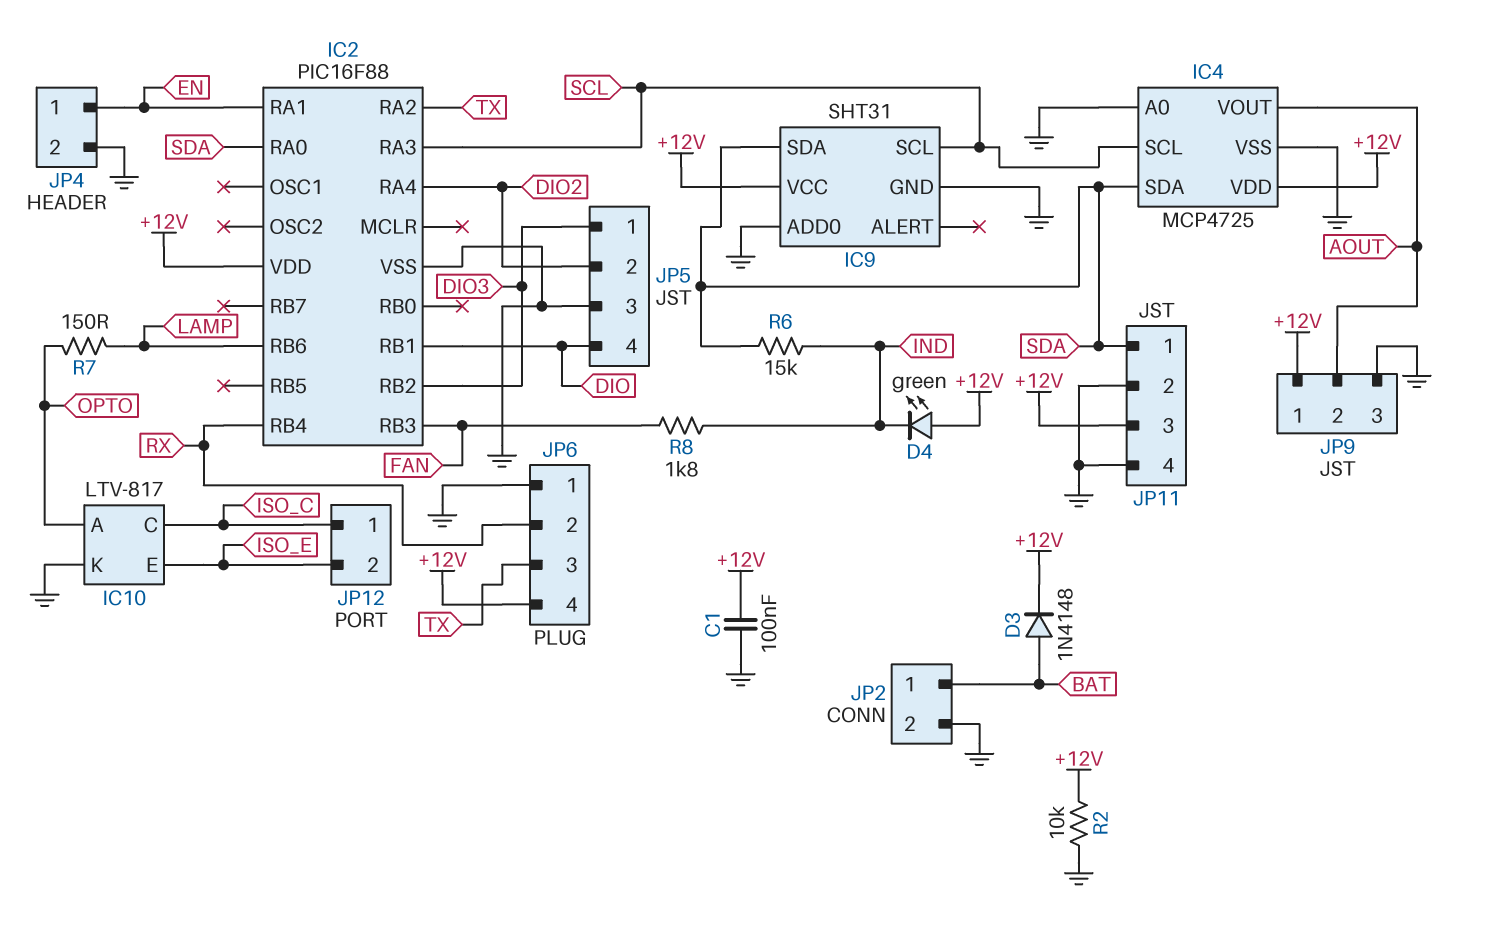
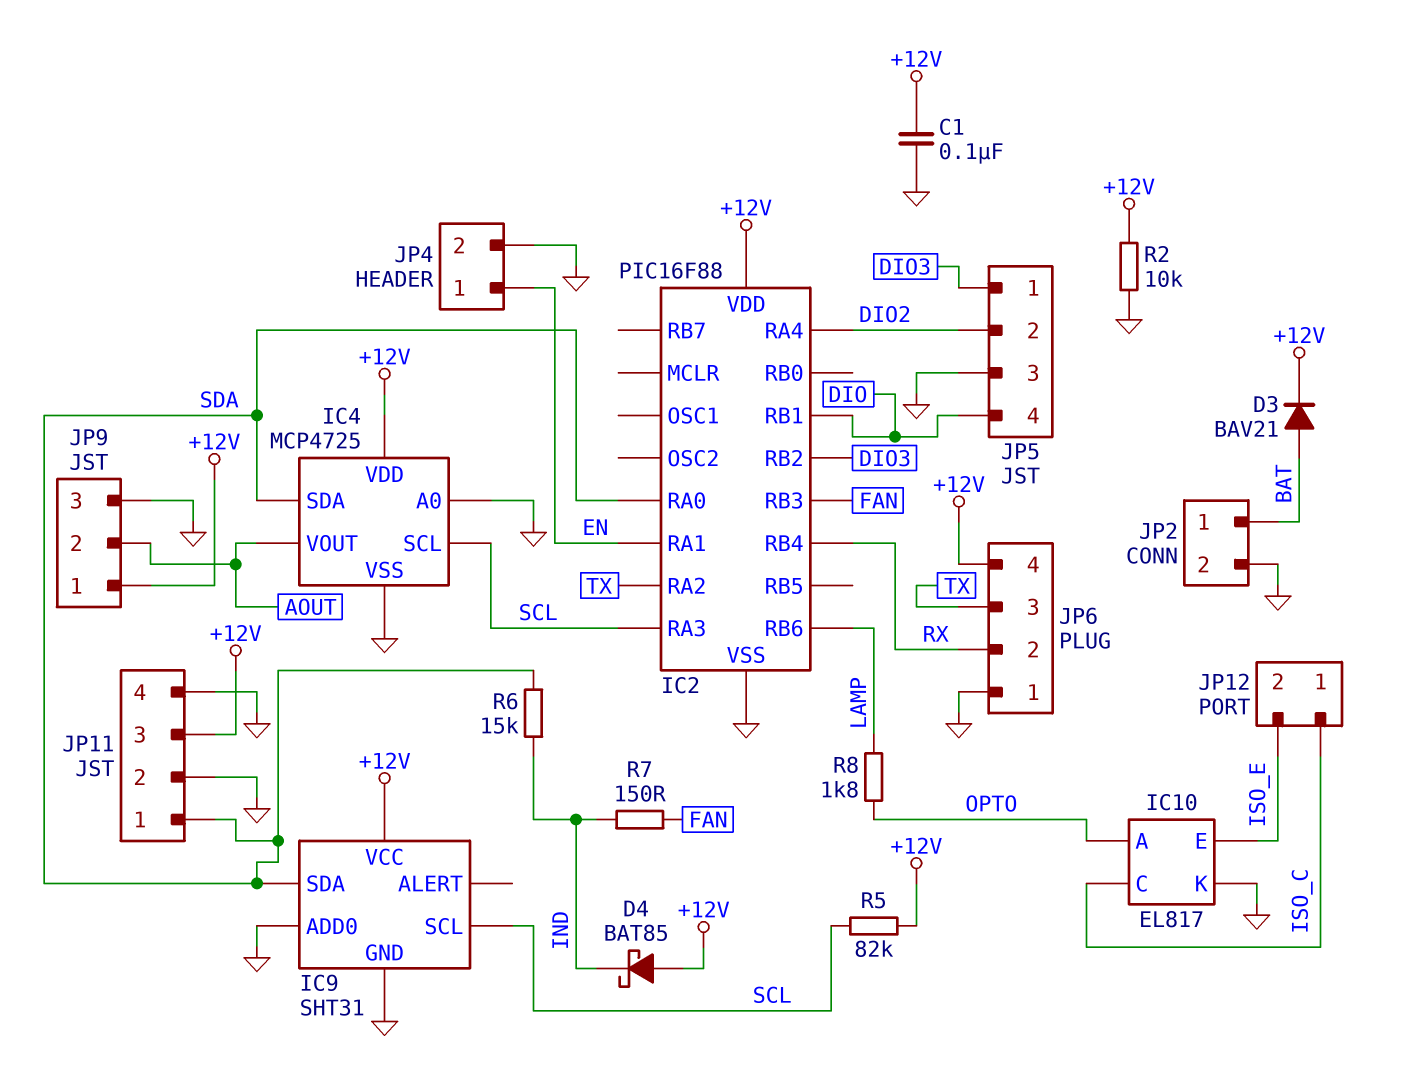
D3: diode 1N4148 (A BAT, K +12V) -> diode BAV21 (A BAT, K +12V)
D4: LED green (A +12V, K IND) -> schottky BAT85 (A +12V, K IND)
IC10: LTV-817 -> EL817
R5: none -> 82k (+12V, SCL)
R7: 150 (LAMP, OPTO) -> 150 (FAN, IND)
R8: 1.8k (FAN, IND) -> 1.8k (LAMP, OPTO)

